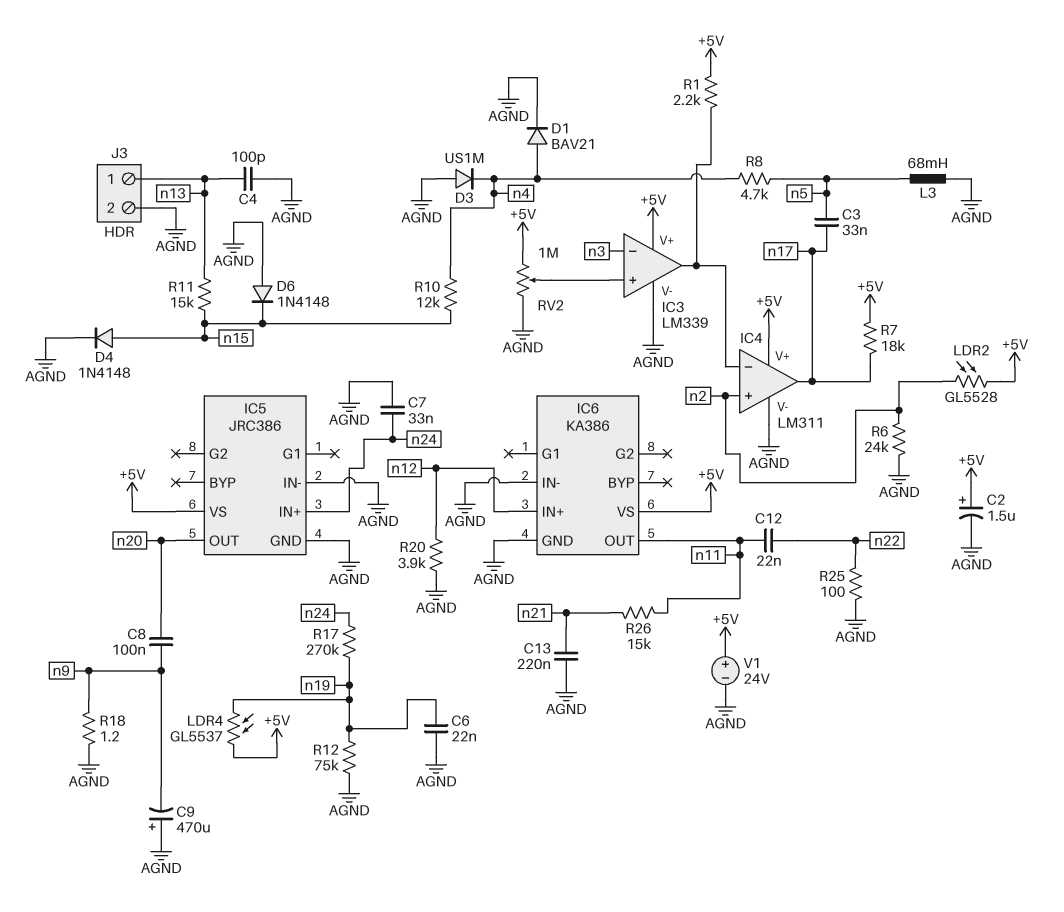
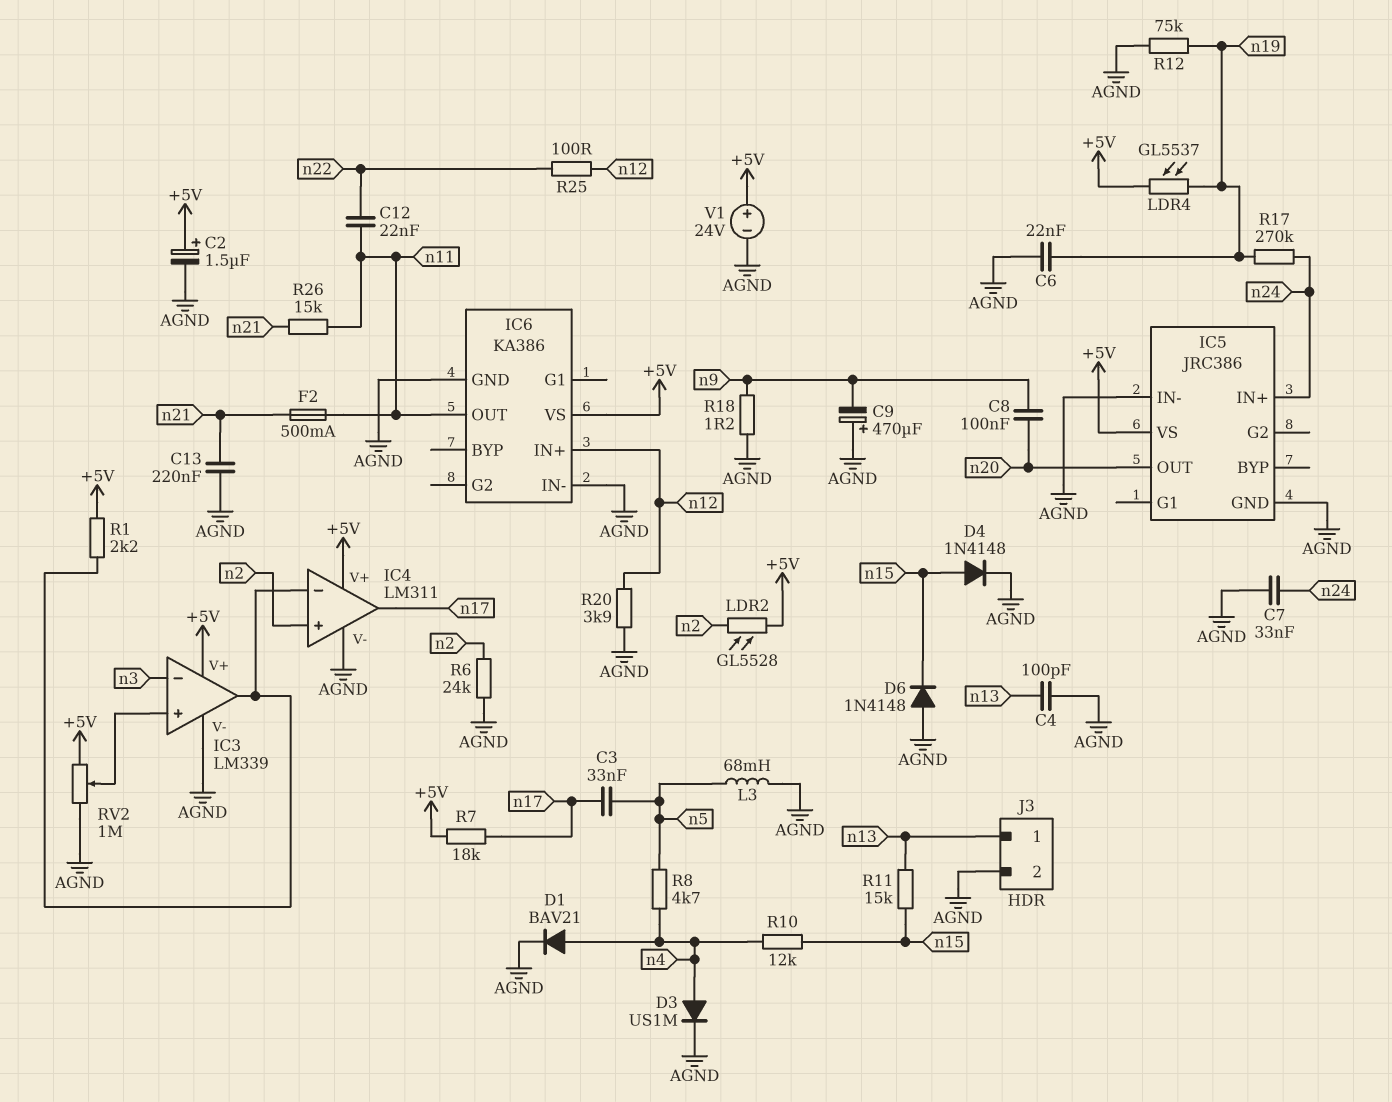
D3: diode US1M (A AGND, K n4) -> diode US1M (A n4, K AGND)
F2: none -> 500mA (n11, n21)
R25: 100 (AGND, n22) -> 100 (n12, n22)

